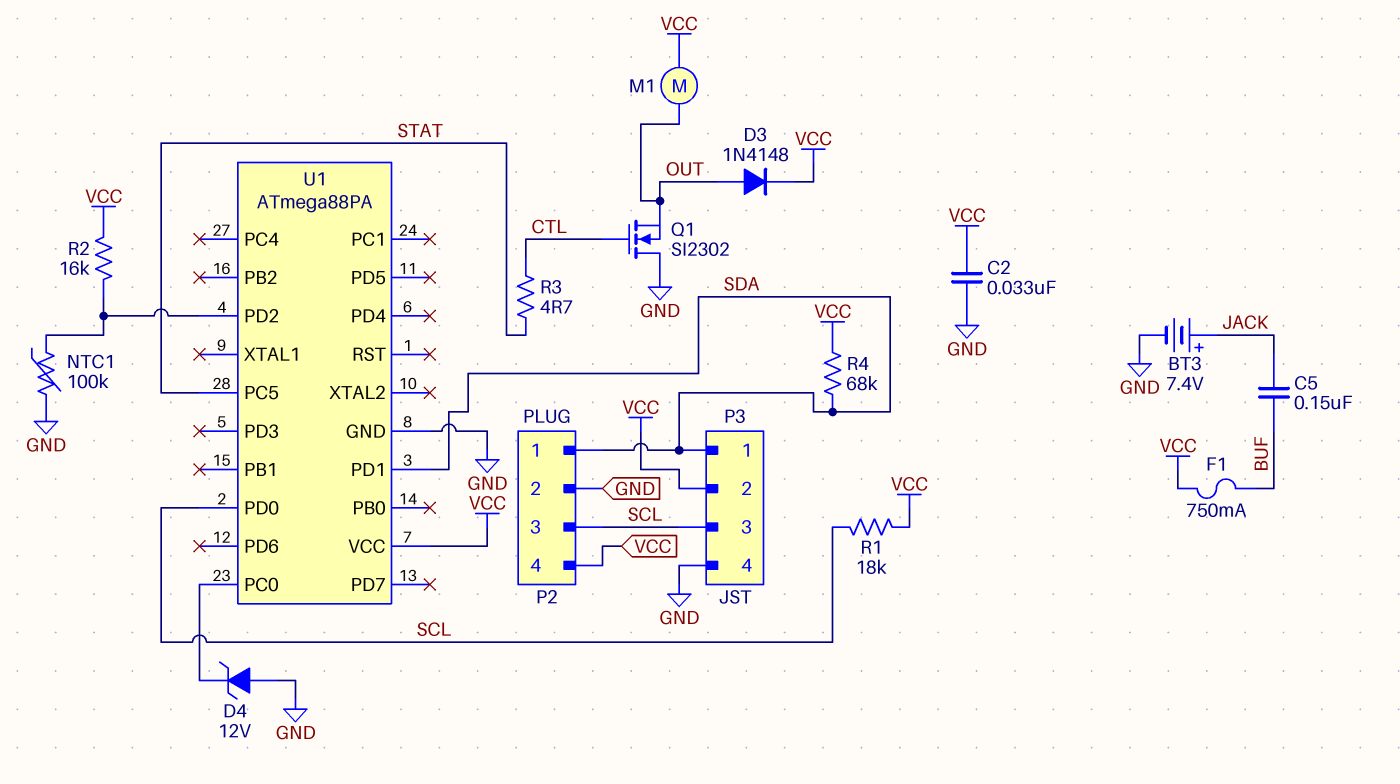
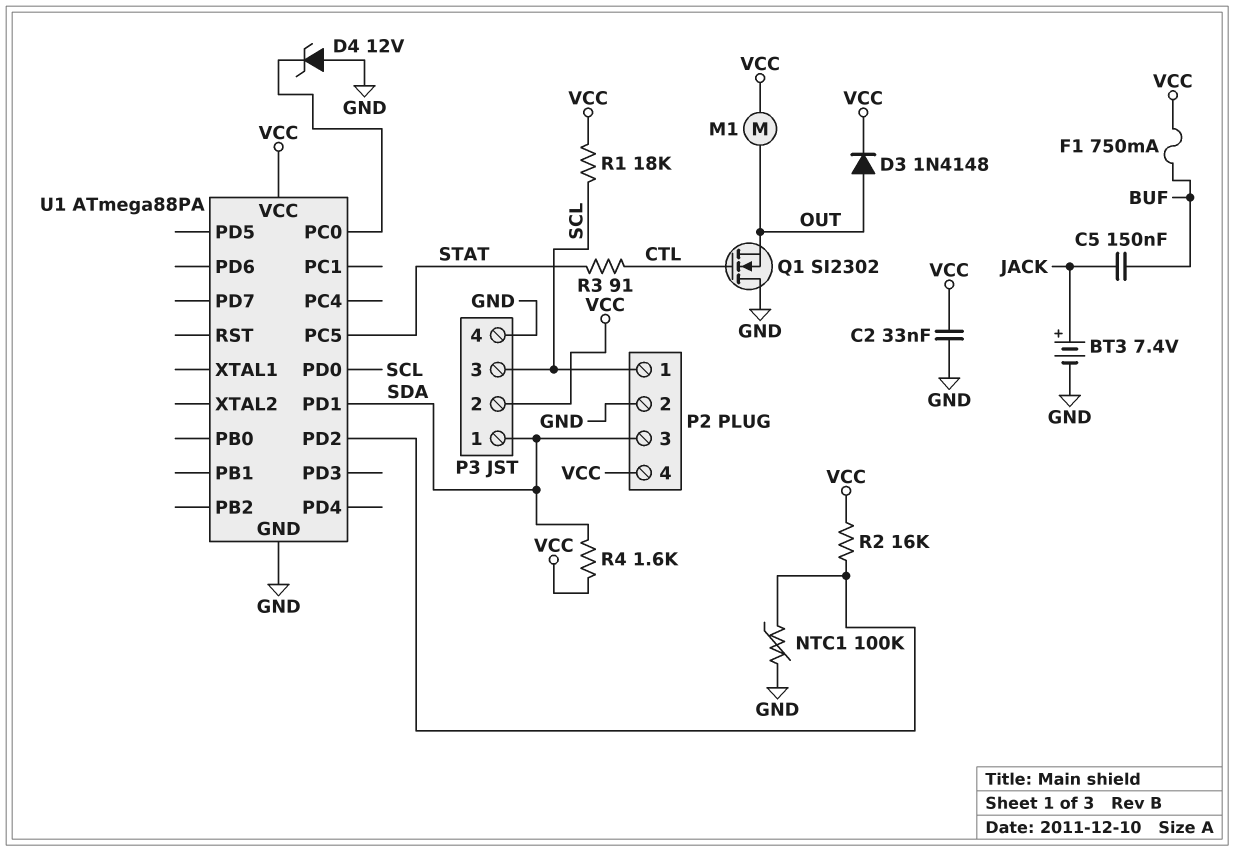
P2 pin 1: SDA -> SCL
P2 pin 3: SCL -> SDA
R3: 4.7 (CTL, STAT) -> 91 (CTL, STAT)
R4: 68k (SDA, VCC) -> 1.6k (SDA, VCC)

